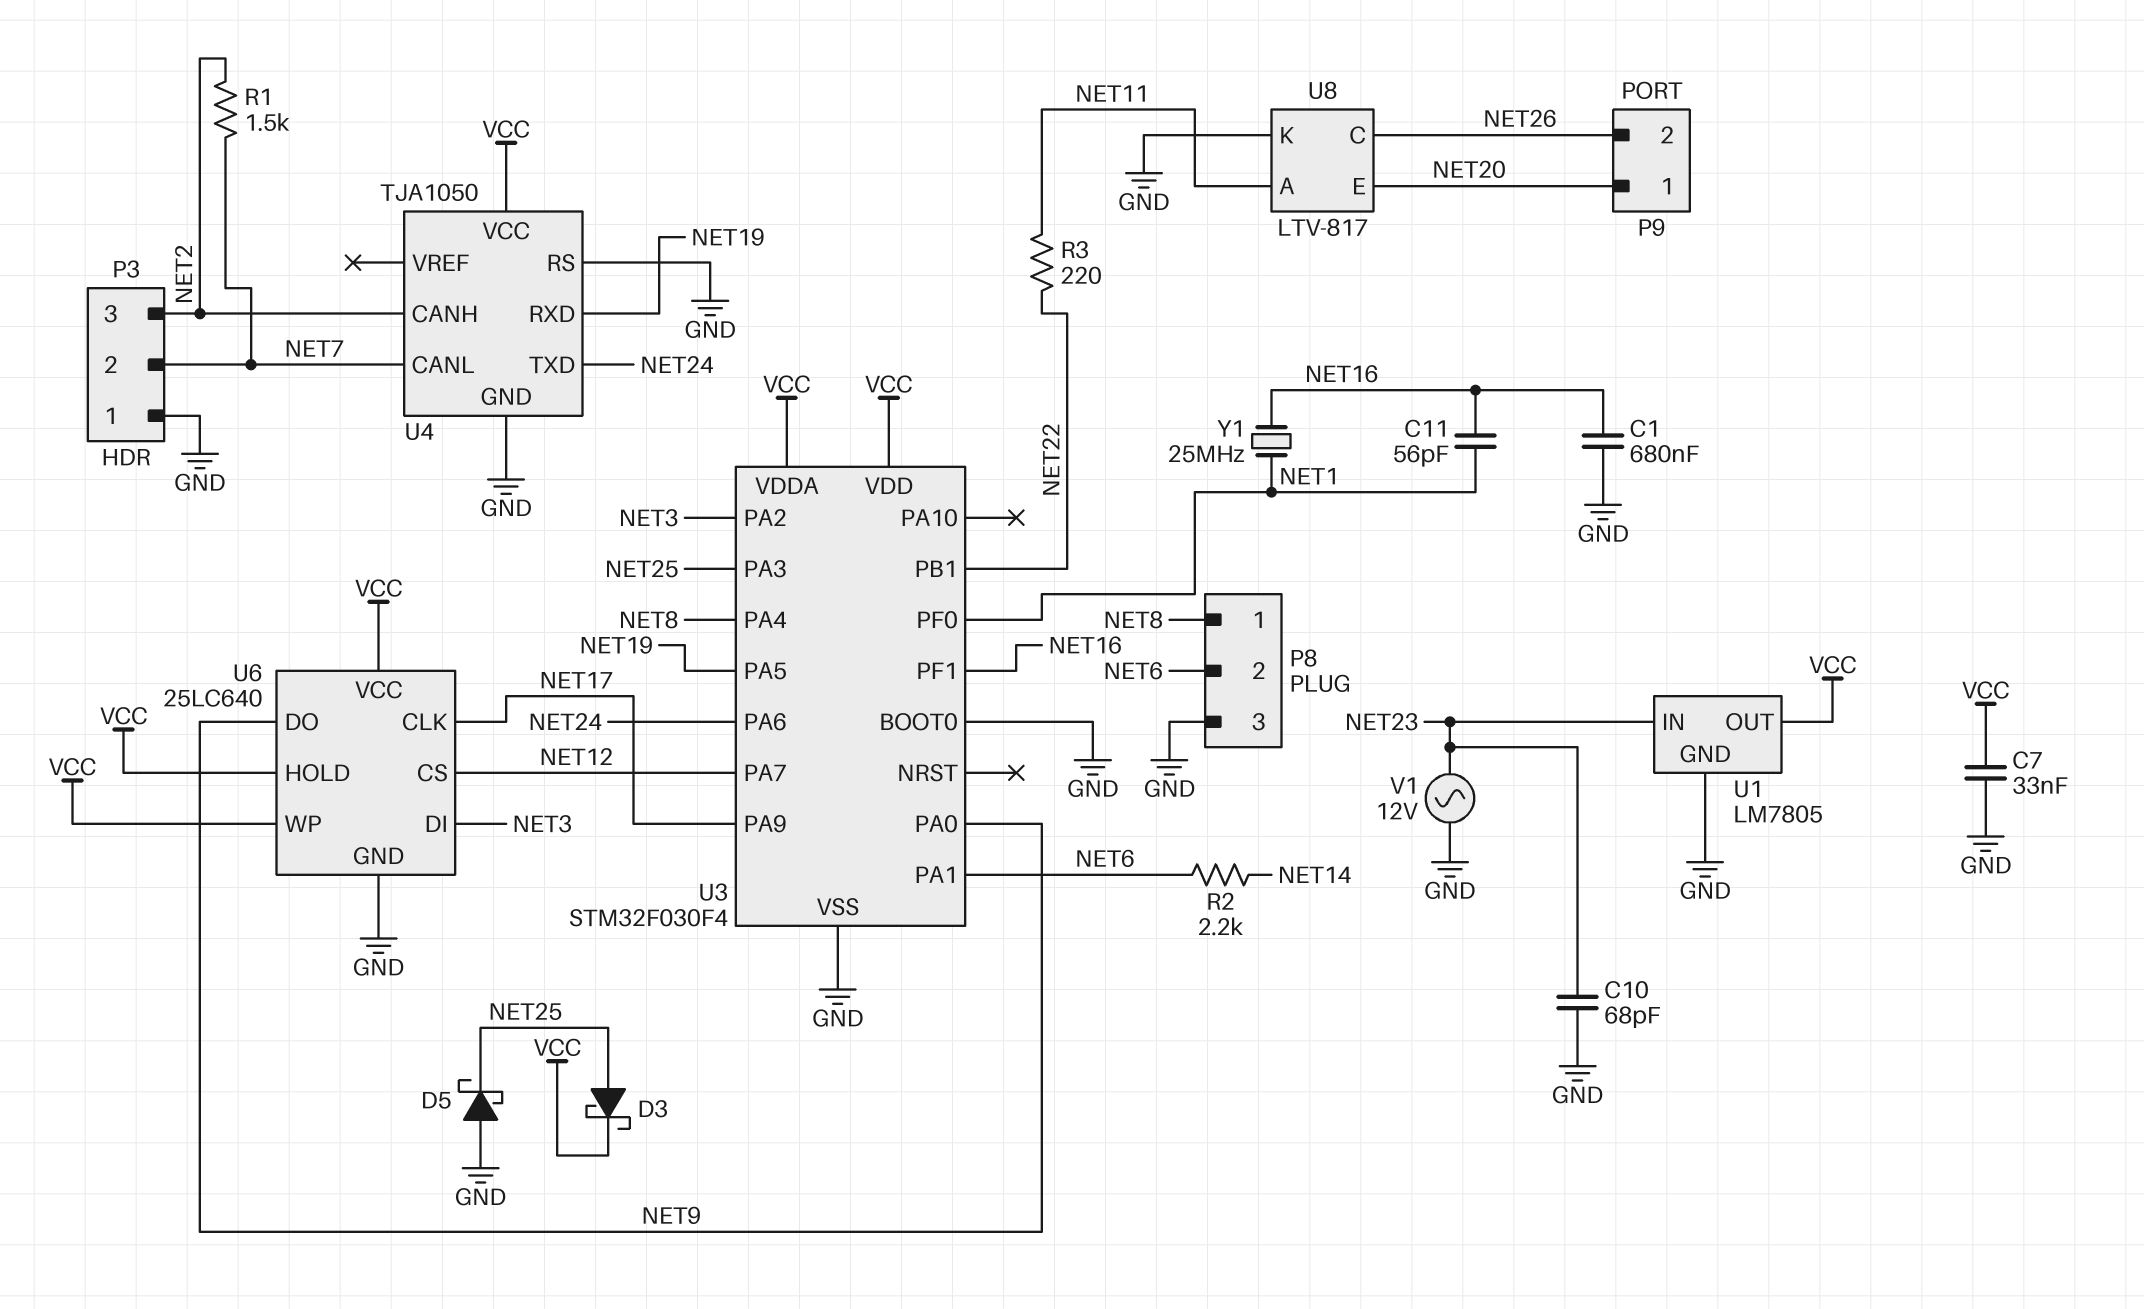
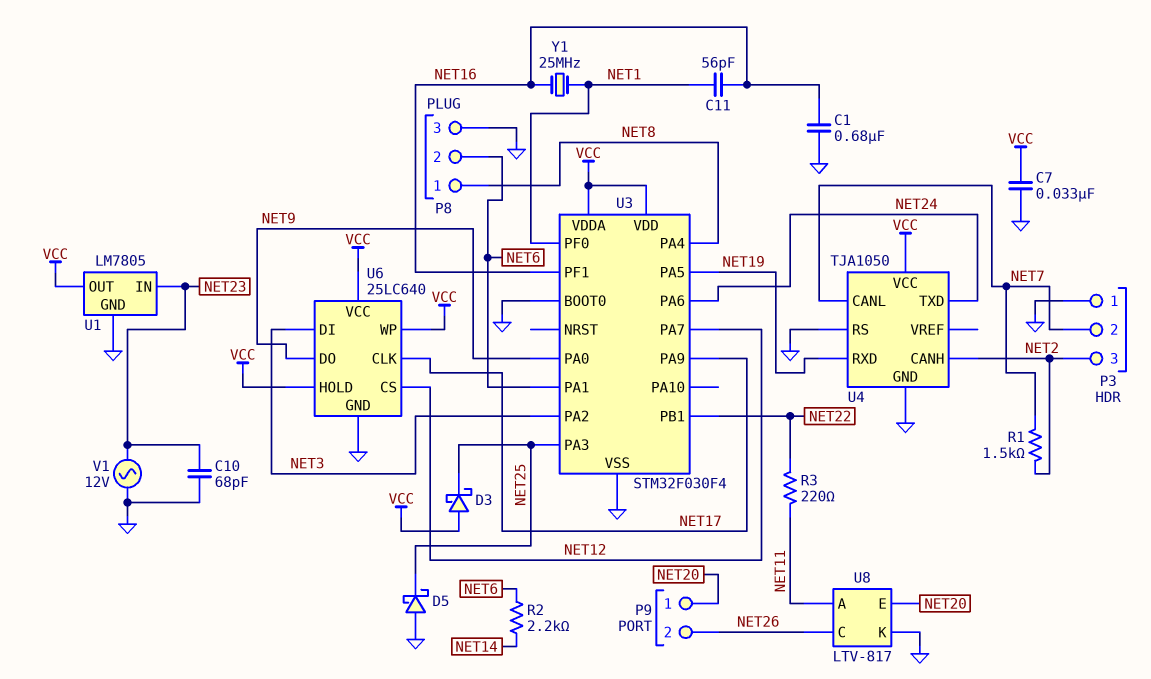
D3: schottky (A NET25, K VCC) -> schottky (A VCC, K NET25)

